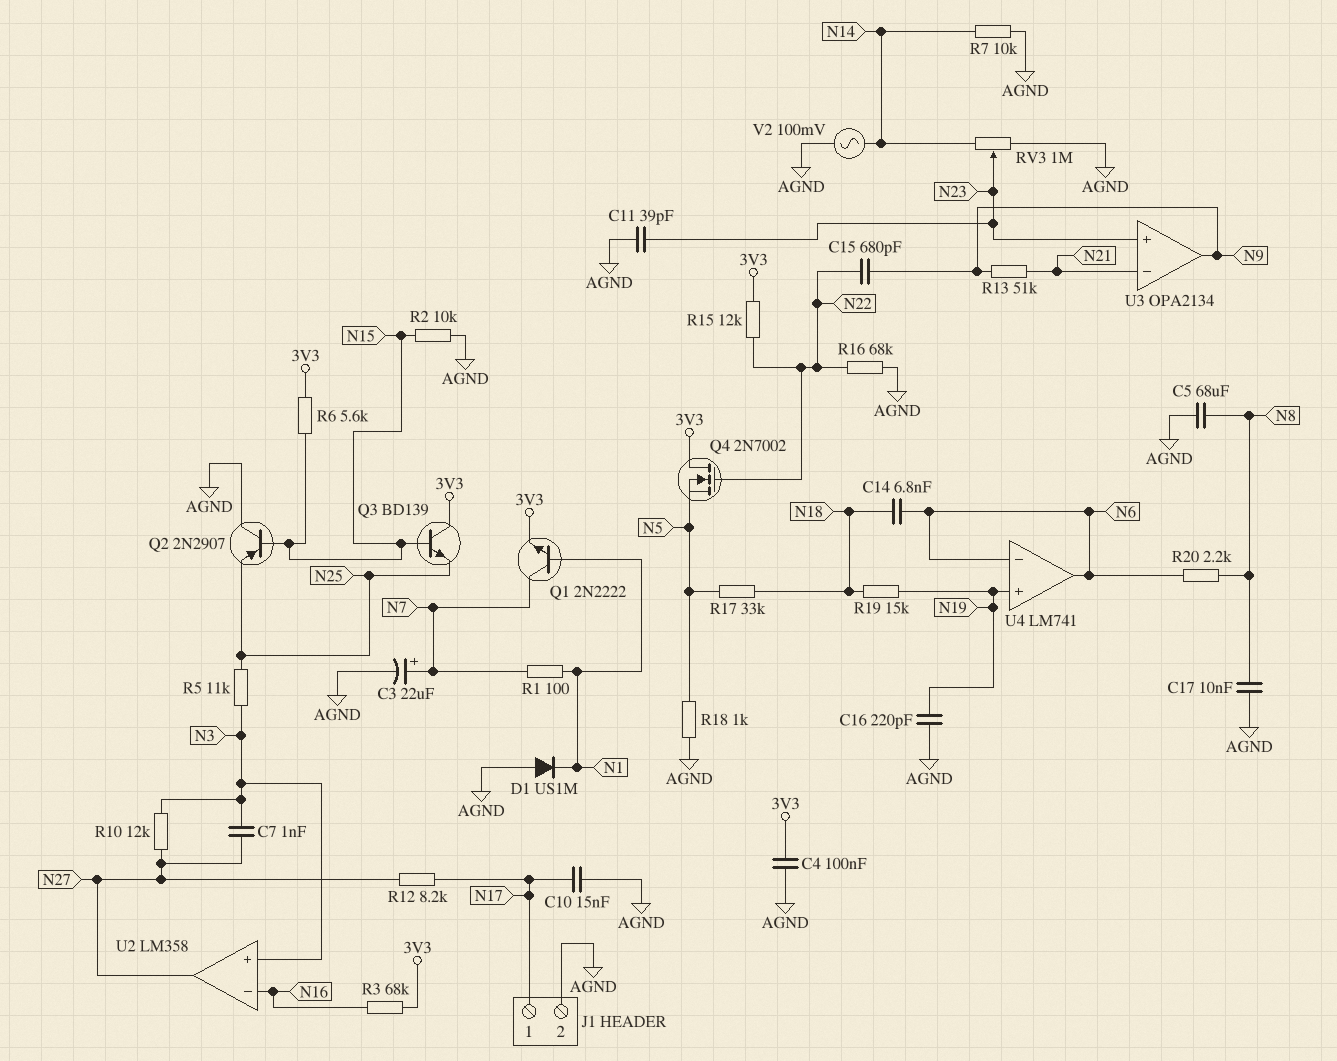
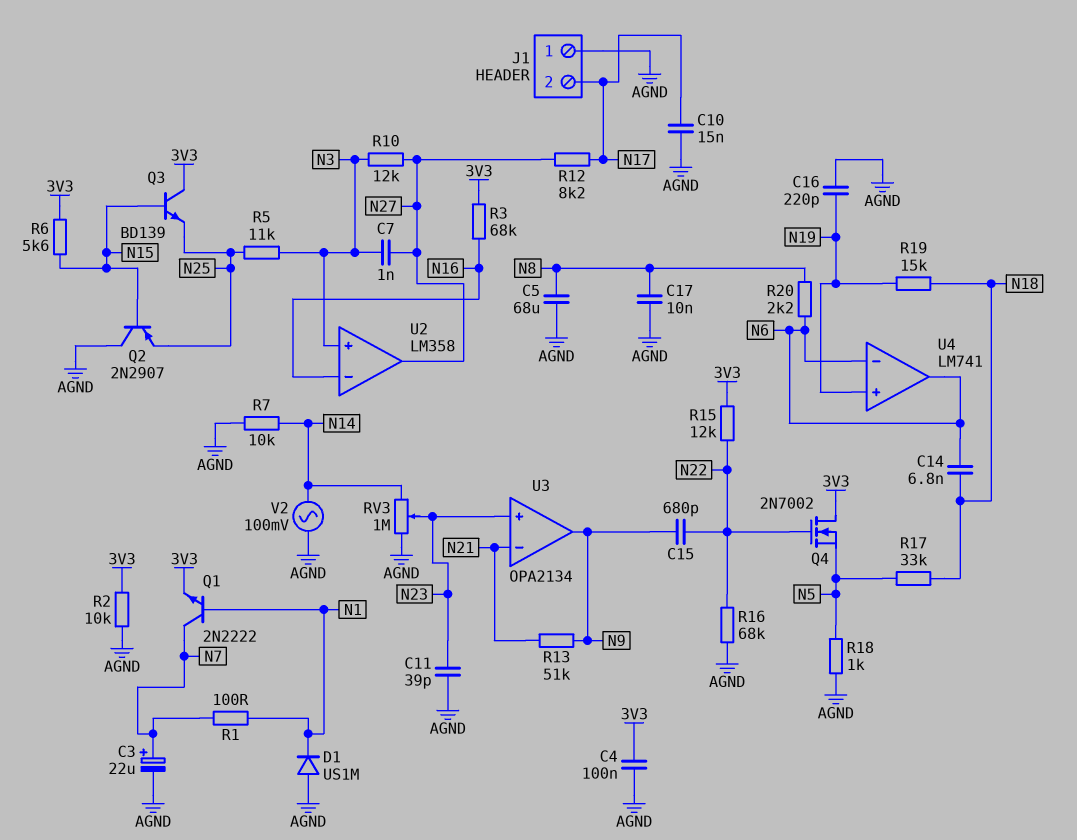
J1 pin 1: N17 -> AGND
J1 pin 2: AGND -> N17
R2: 10k (AGND, N15) -> 10k (3V3, AGND)

